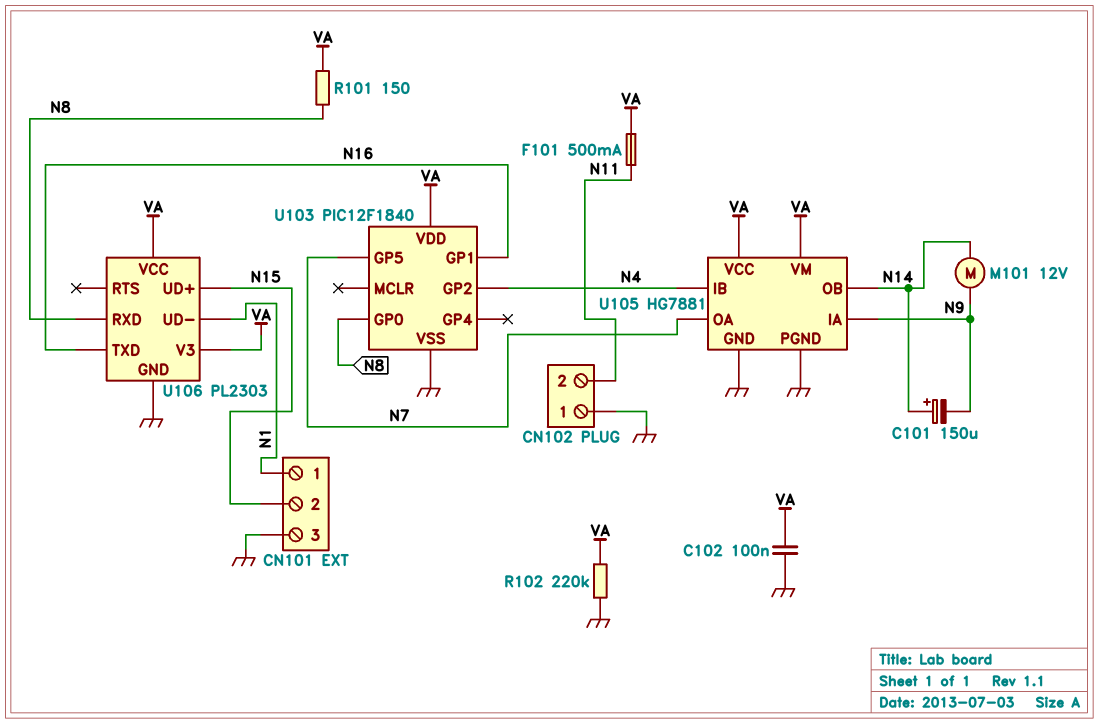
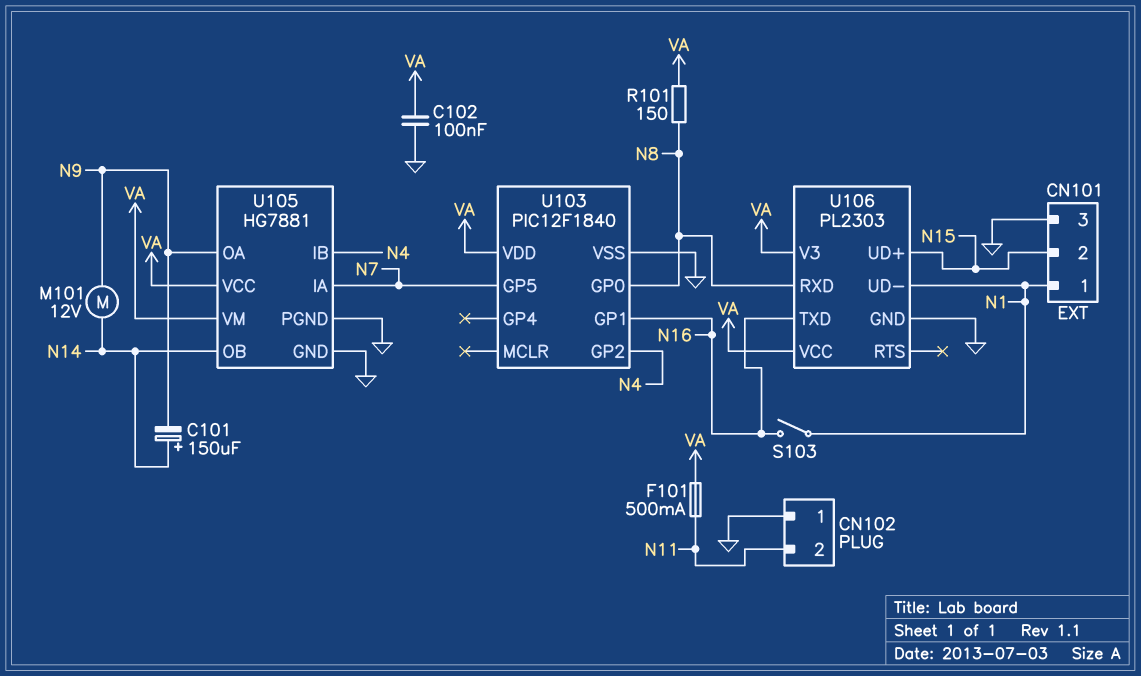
R102: 220k (GND, VA) -> none
S103: none -> switch (N1, N16)
U105 pin IA: N9 -> N7
U105 pin OA: N7 -> N9

